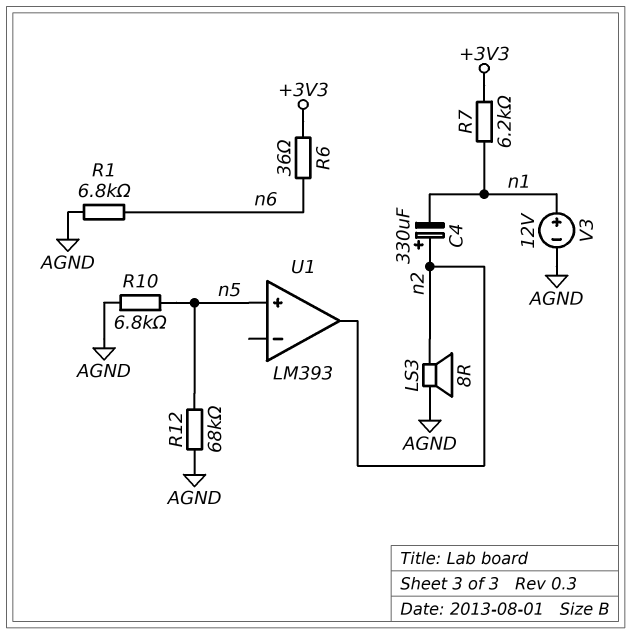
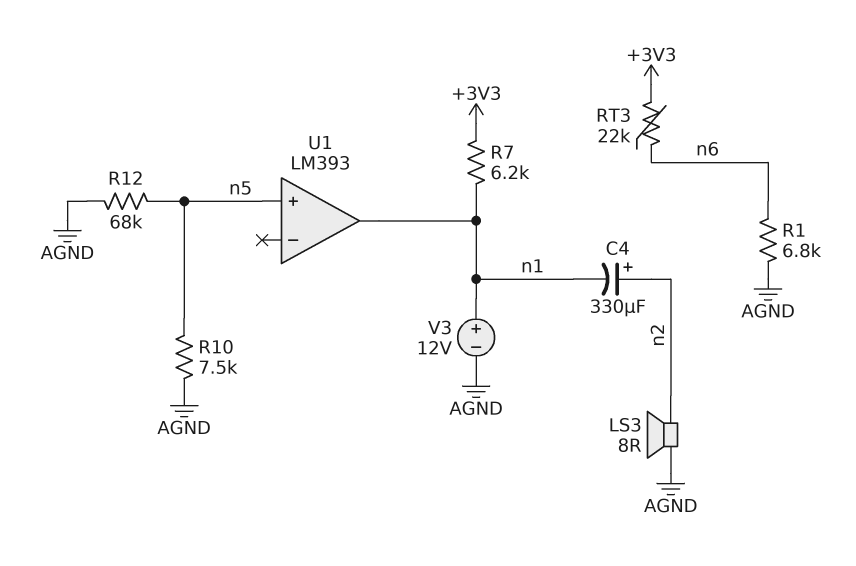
R6: 36 (+3V3, n6) -> none
R10: 6.8k (AGND, n5) -> 7.5k (AGND, n5)
RT3: none -> 22k (+3V3, n6)
U1 pin out: n2 -> n1

